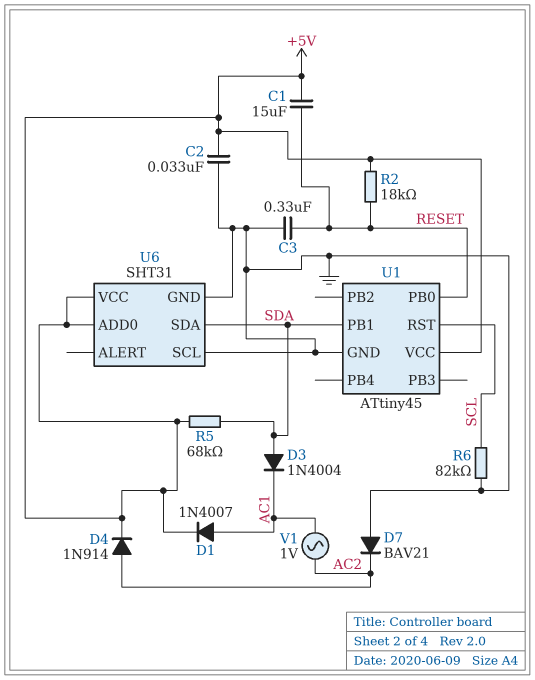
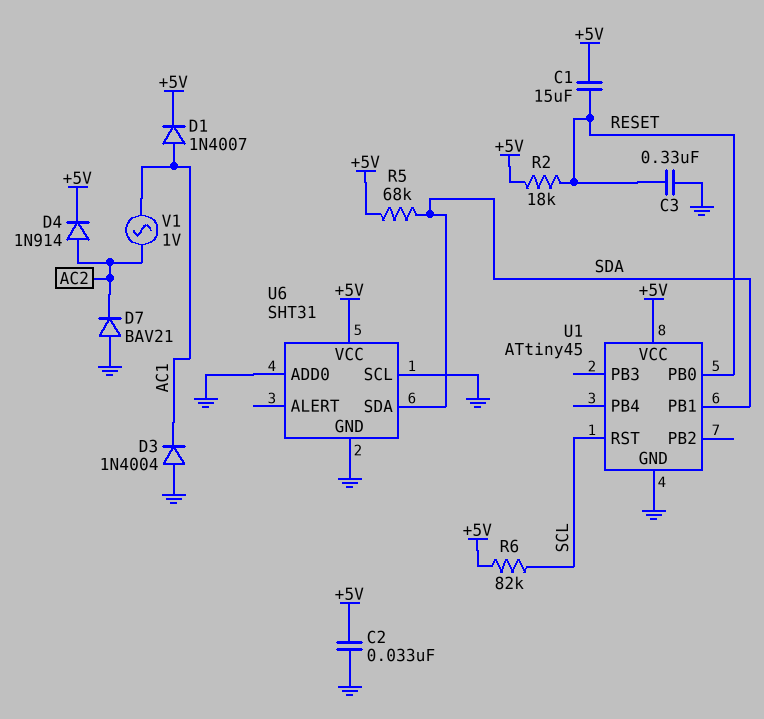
D3: diode 1N4004 (A SDA, K AC1) -> diode 1N4004 (A GND, K AC1)
R6: 82k (GND, SCL) -> 82k (+5V, SCL)
U6 pin ADD0: +5V -> GND

